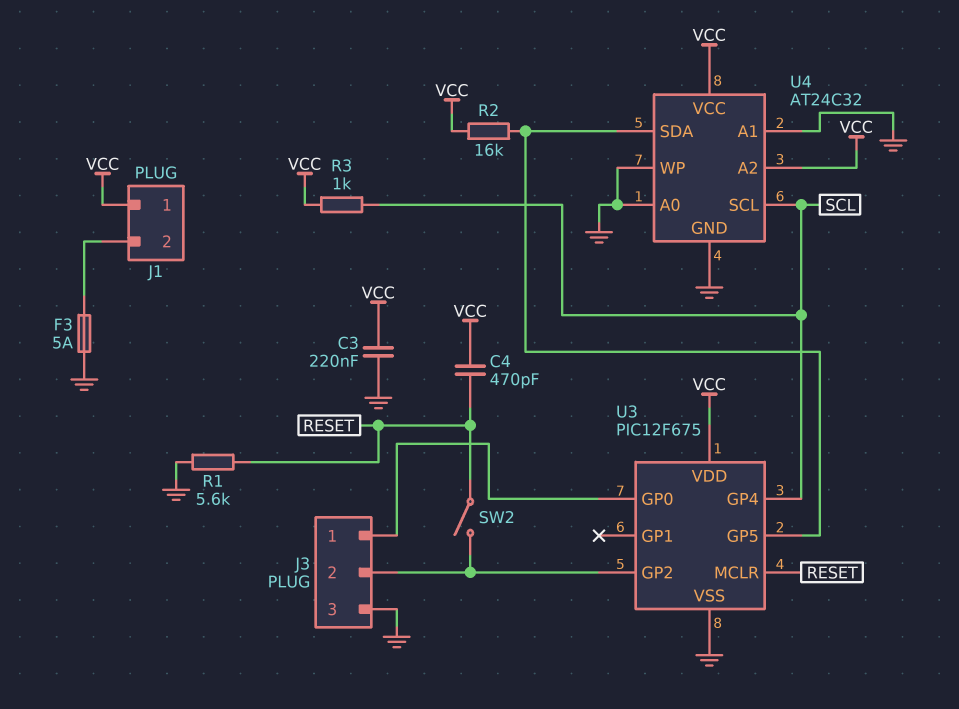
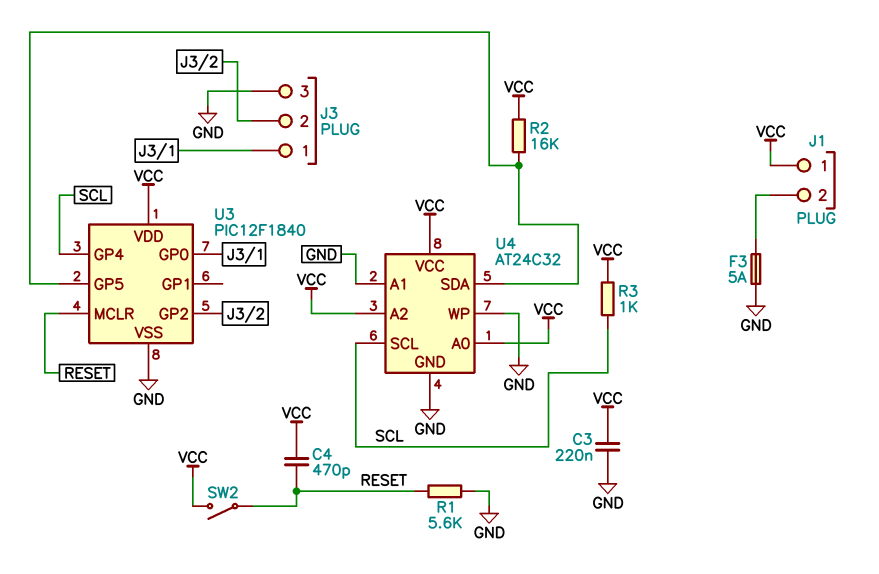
SW2: switch (J3/2, RESET) -> switch (RESET, VCC)
U3: PIC12F675 -> PIC12F1840
U4 pin A0: GND -> VCC

